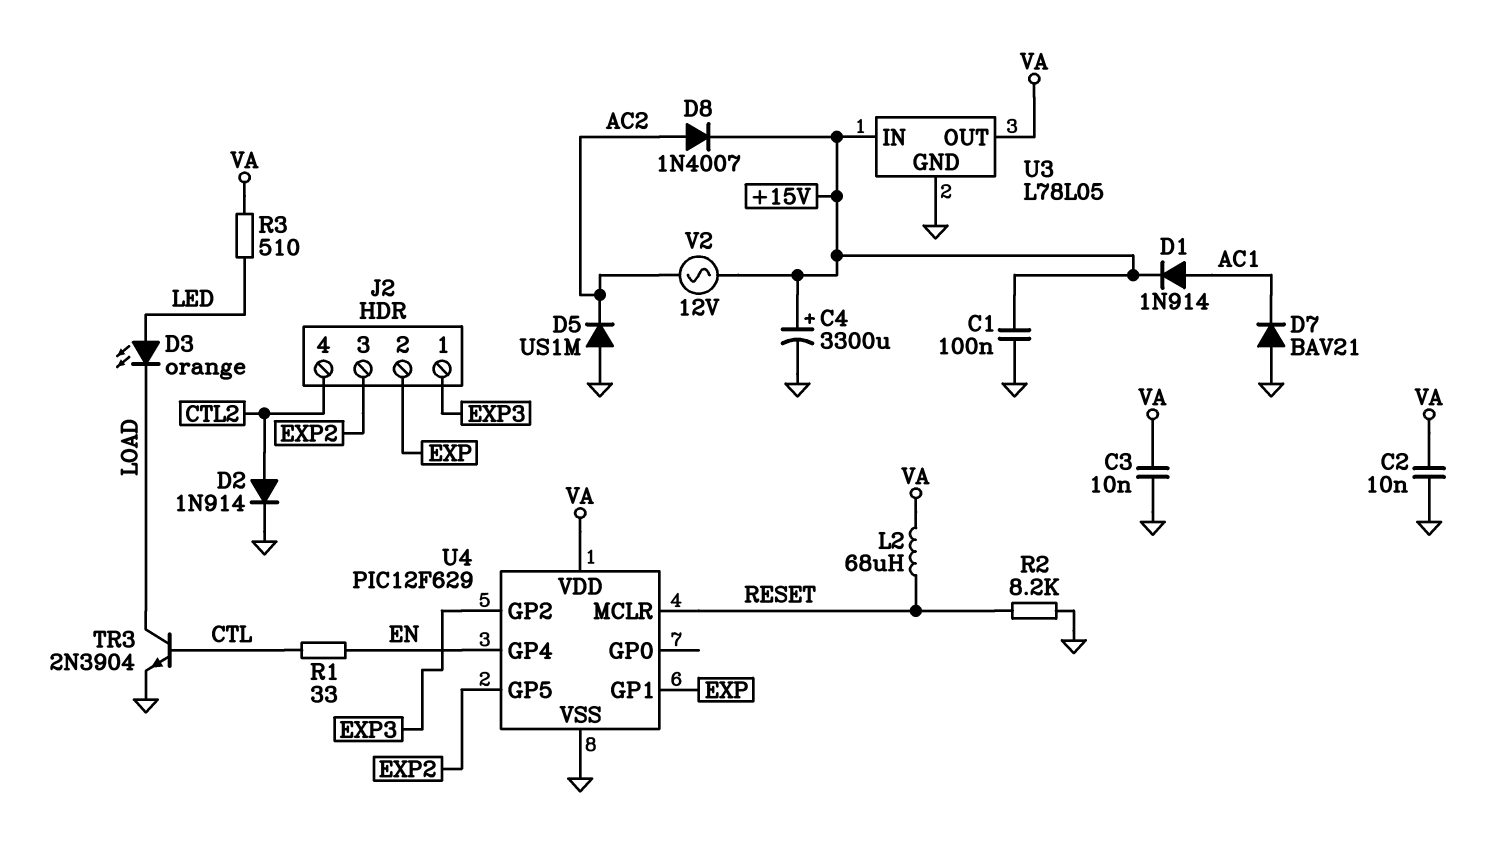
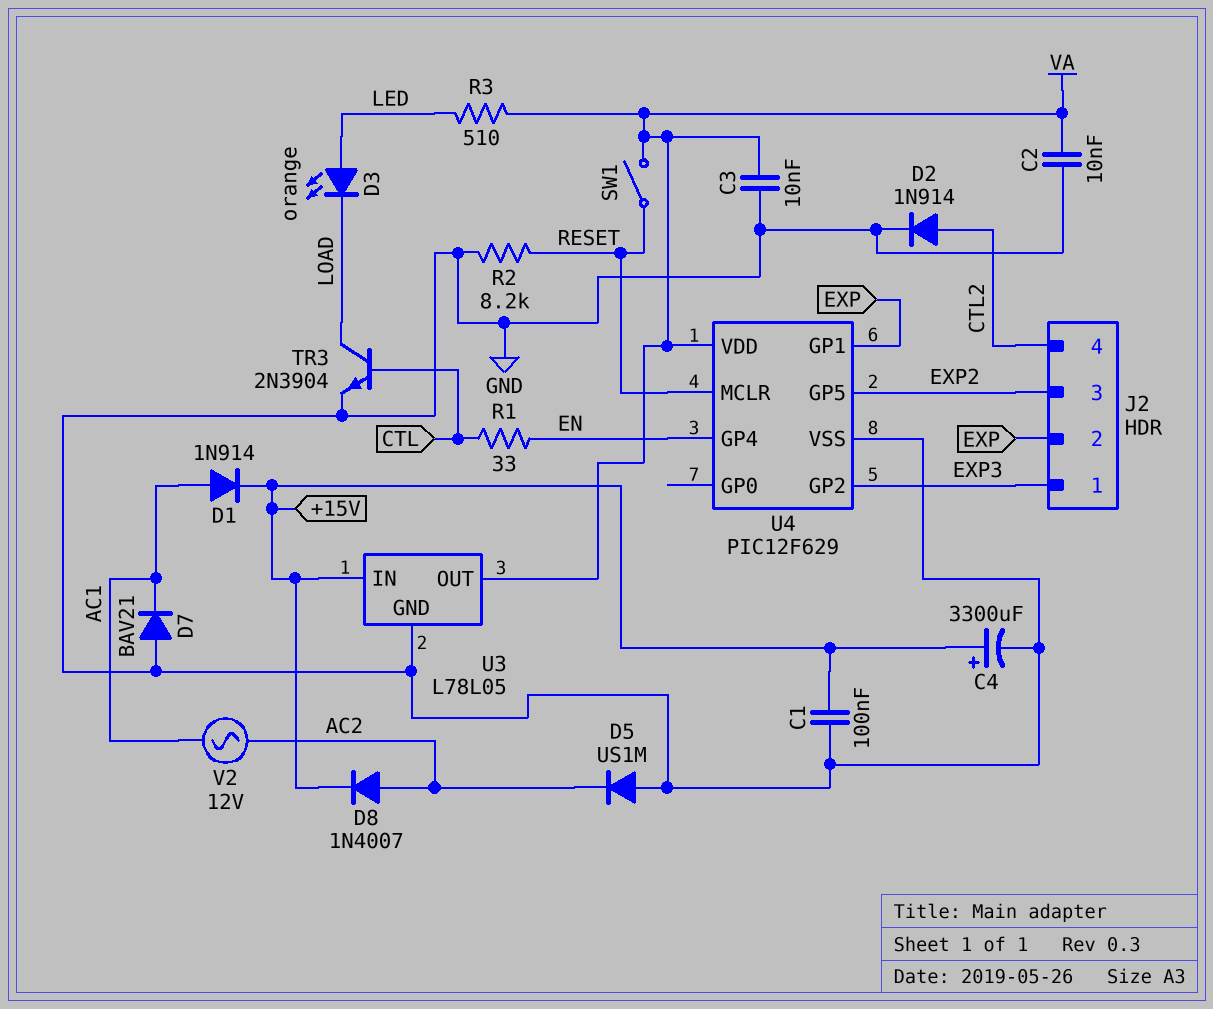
L2: 68uH (RESET, VA) -> none
SW1: none -> switch (RESET, VA)
V2: AC 12V (+15V, AC2) -> AC 12V (AC1, AC2)

